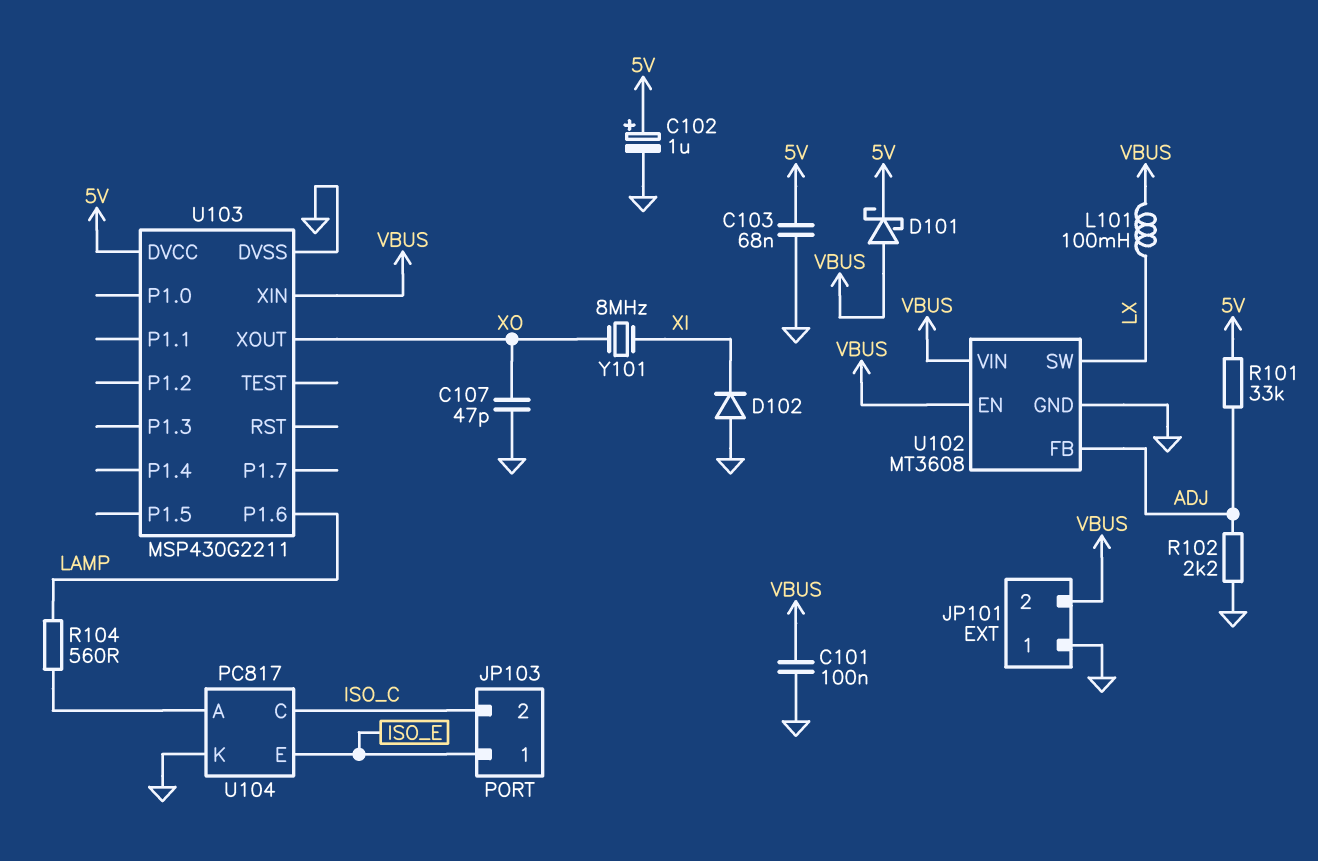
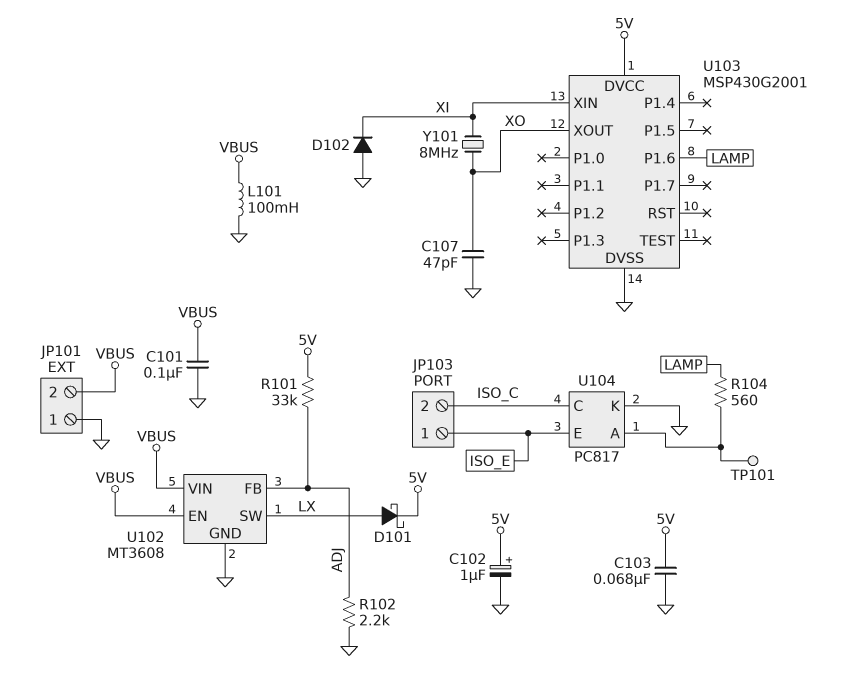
D101: schottky (A VBUS, K 5V) -> schottky (A LX, K 5V)
L101: 100mH (LX, VBUS) -> 100mH (GND, VBUS)
TP101: none -> test point (U104/A)
U103: MSP430G2211 -> MSP430G2001
U103 pin XIN: VBUS -> XI

